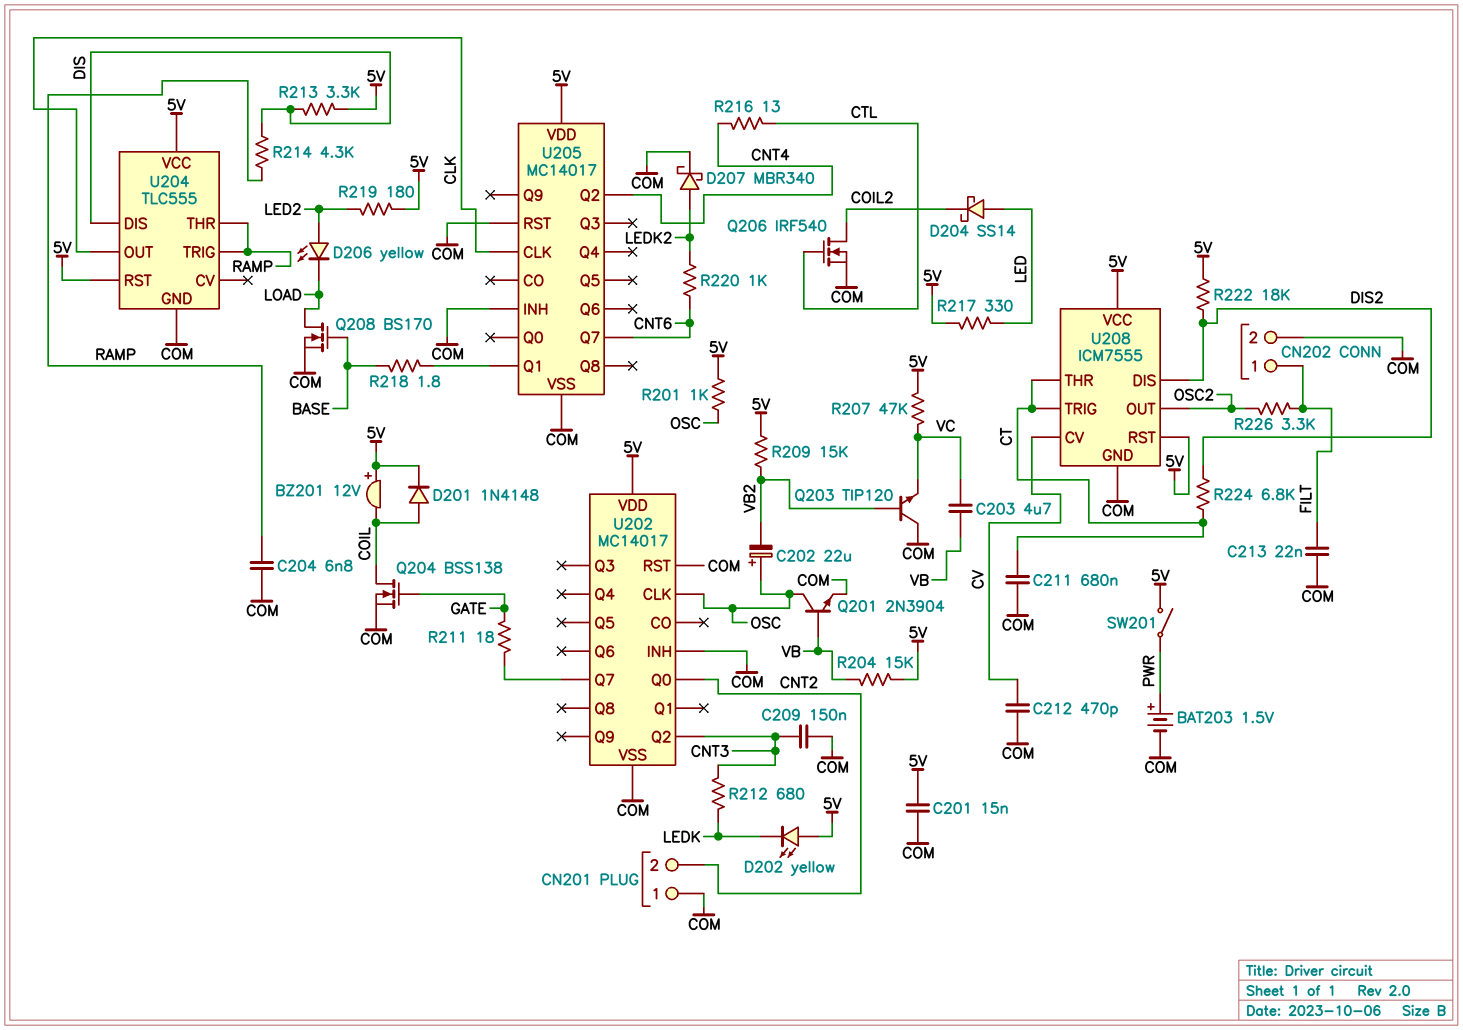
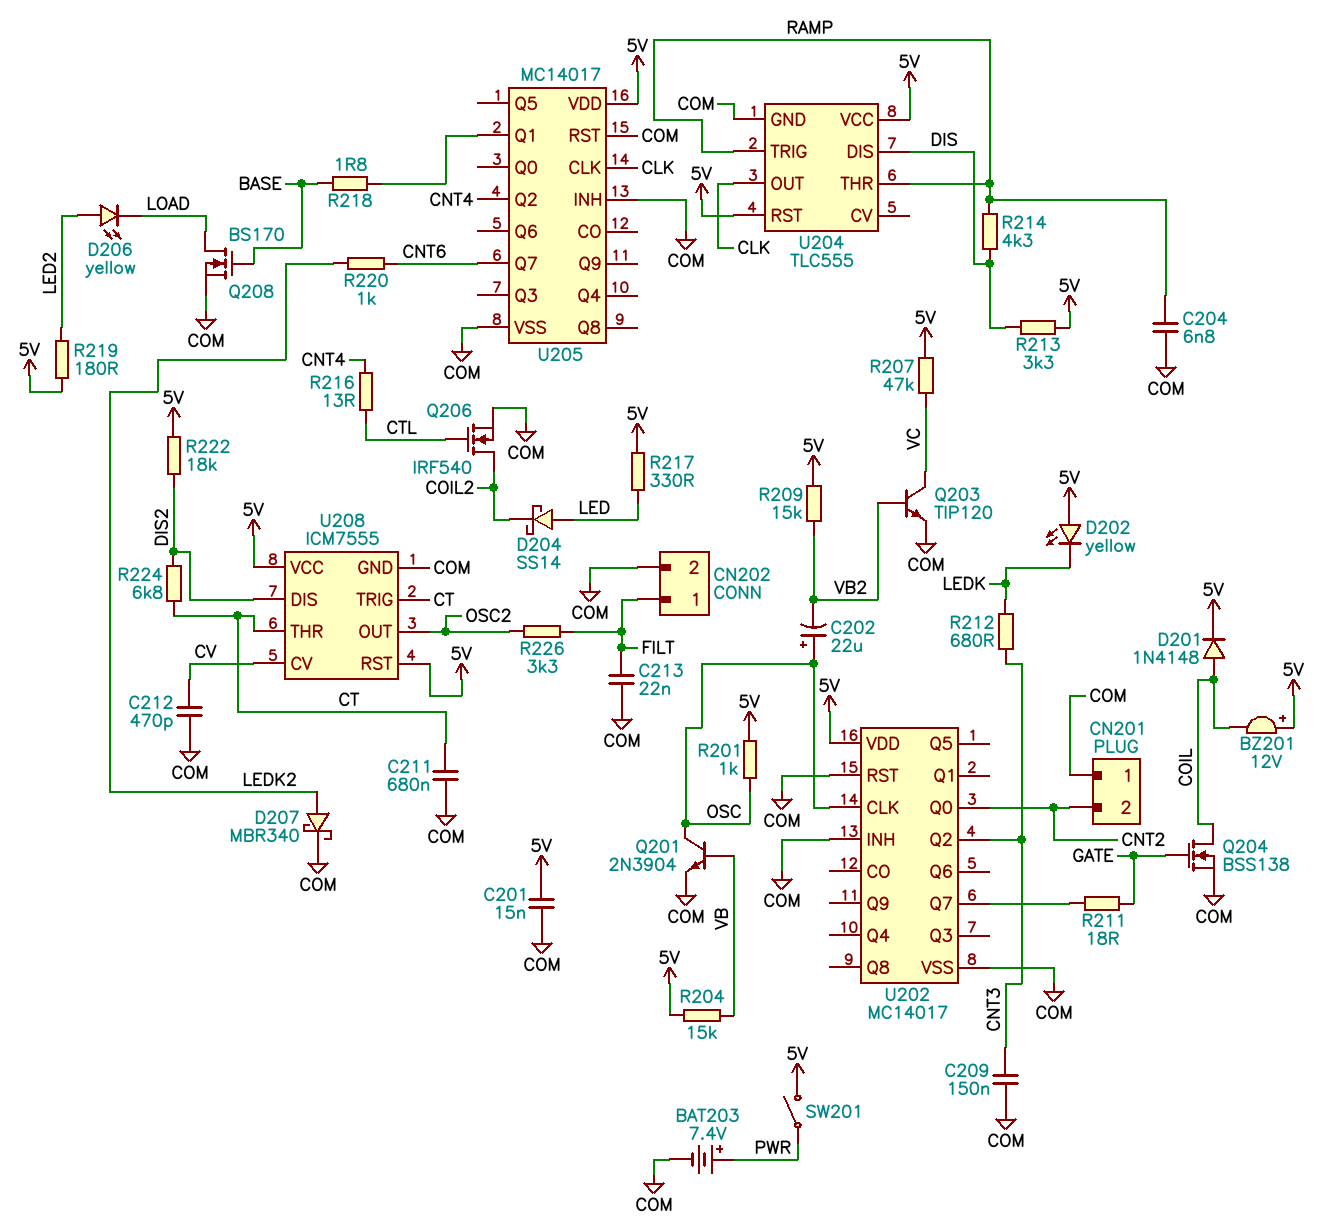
BAT203: 1.5V (plus PWR, minus COM) -> 7.4V (plus PWR, minus COM)
C203: 4.7uF (VB, VC) -> none
Q203: NPN TIP120 (B VB2, C COM, E VC) -> NPN TIP120 (B VB2, C VC, E COM)

